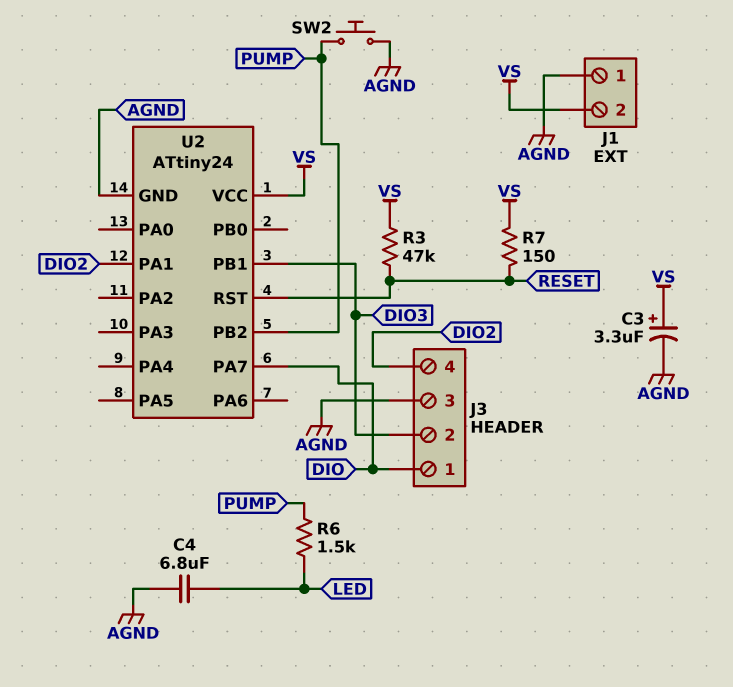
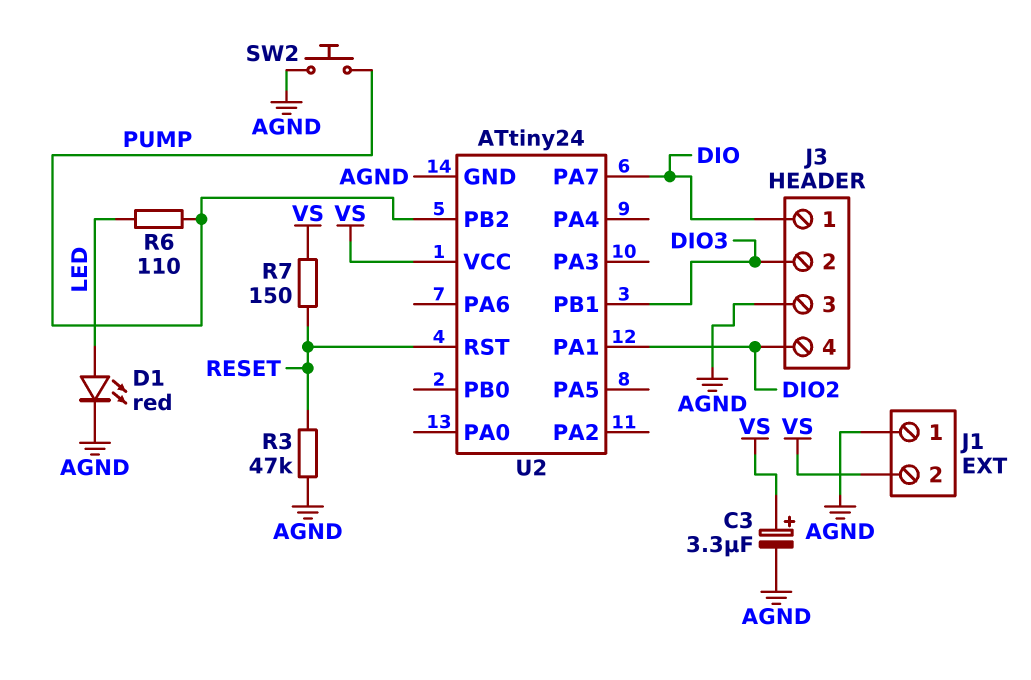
C4: 6.8uF (AGND, LED) -> none
D1: none -> LED red (A LED, K AGND)
R3: 47k (RESET, VS) -> 47k (AGND, RESET)
R6: 1.5k (LED, PUMP) -> 110 (LED, PUMP)

